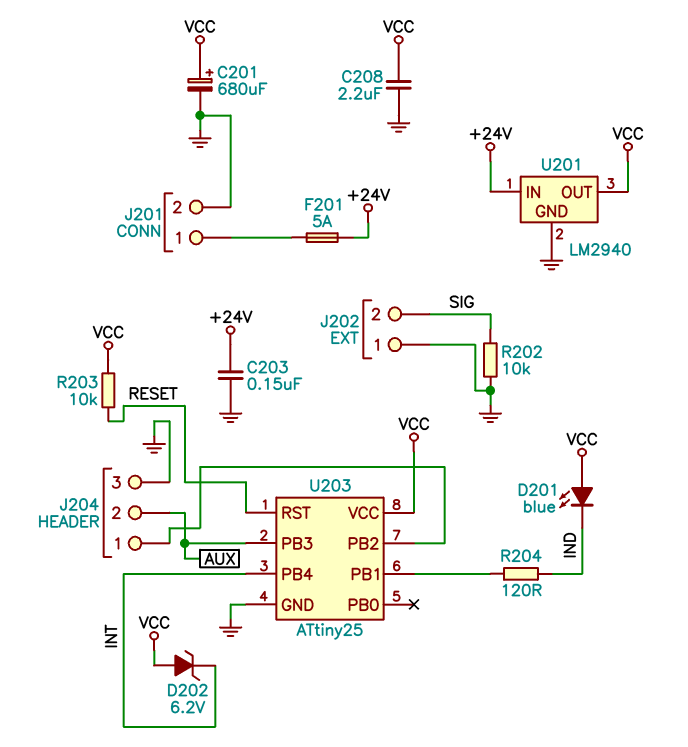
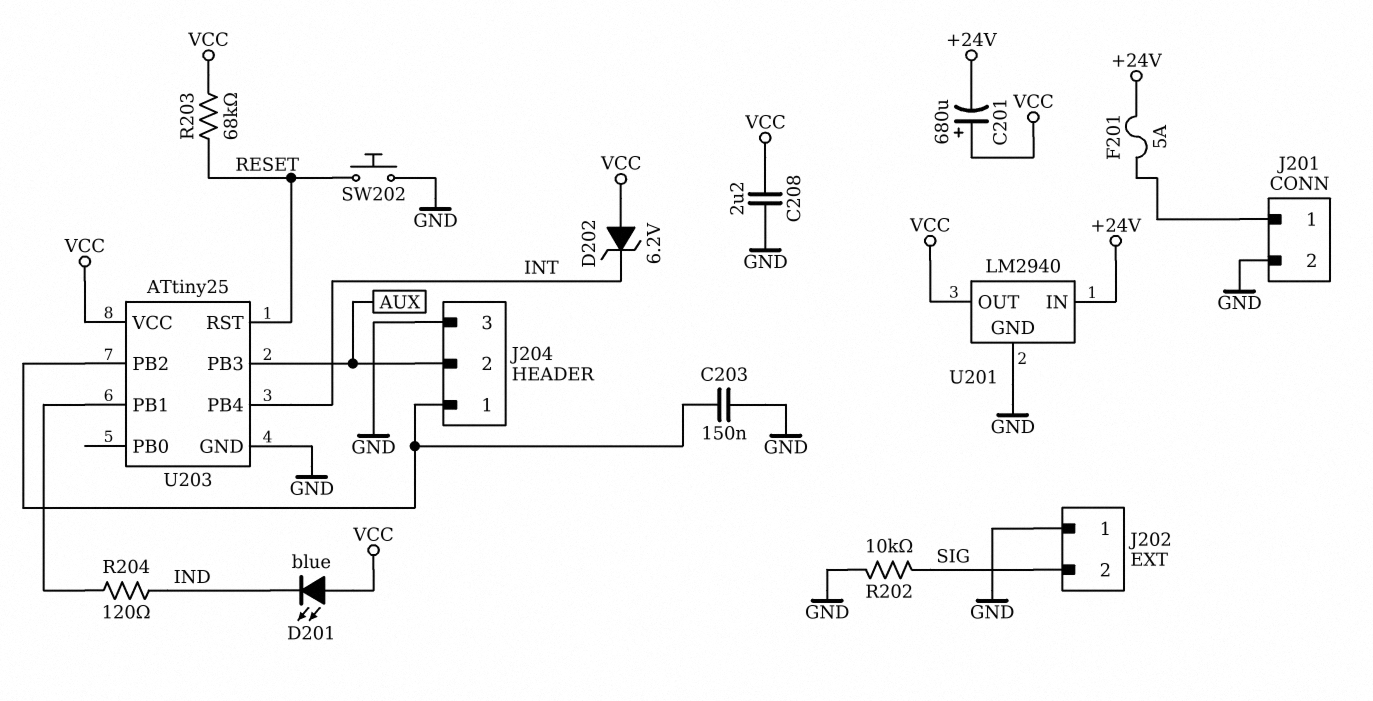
C201: 680uF (plus VCC, minus GND) -> 680uF (plus VCC, minus +24V)
C203: 150nF (+24V, GND) -> 150nF (GND, J204/1)
R203: 10k (RESET, VCC) -> 68k (RESET, VCC)
SW202: none -> button (GND, RESET)

